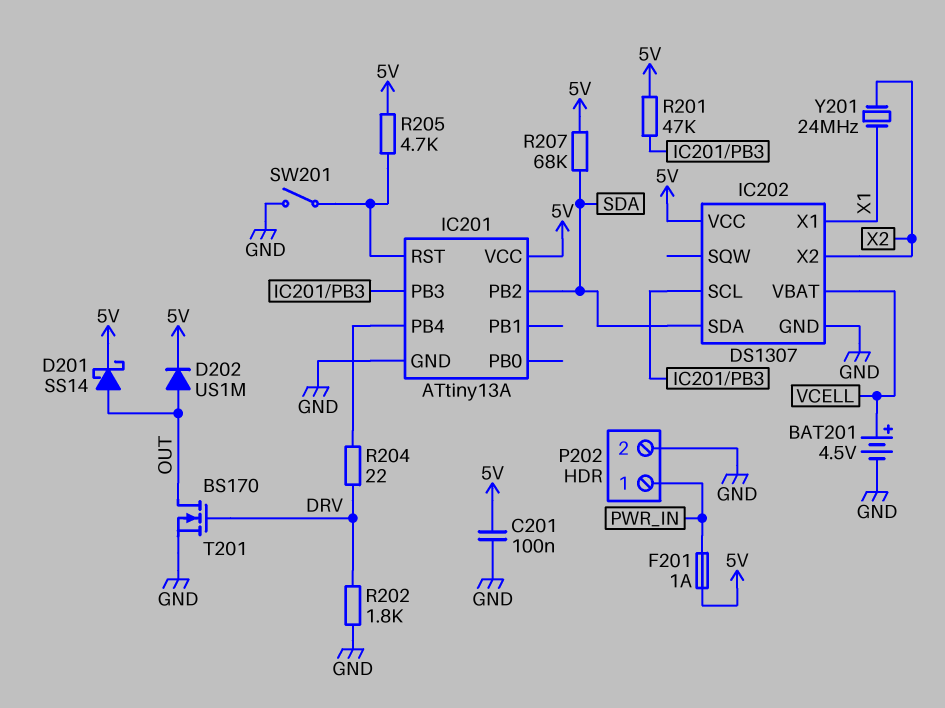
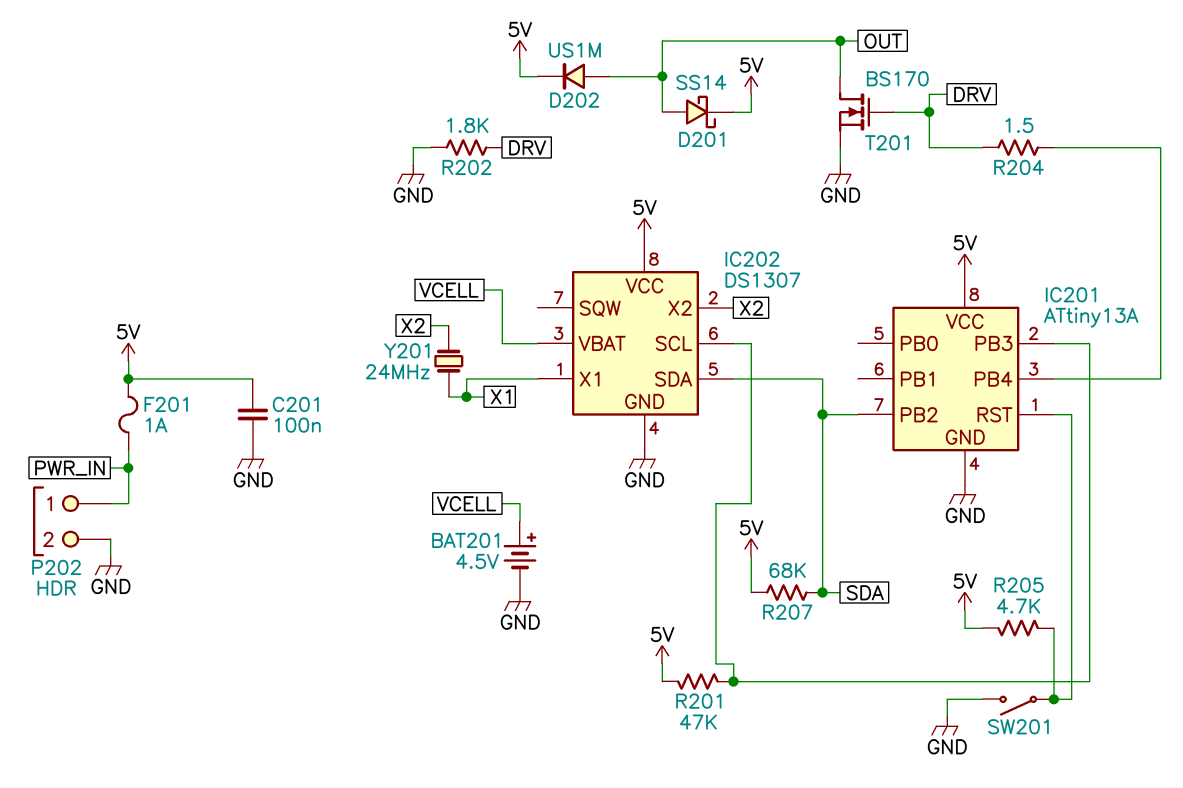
R204: 22 (DRV, IC201/PB4) -> 1.5 (DRV, IC201/PB4)

